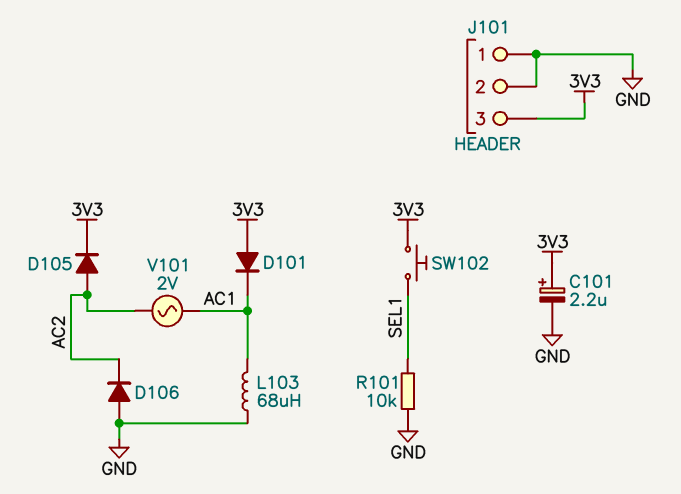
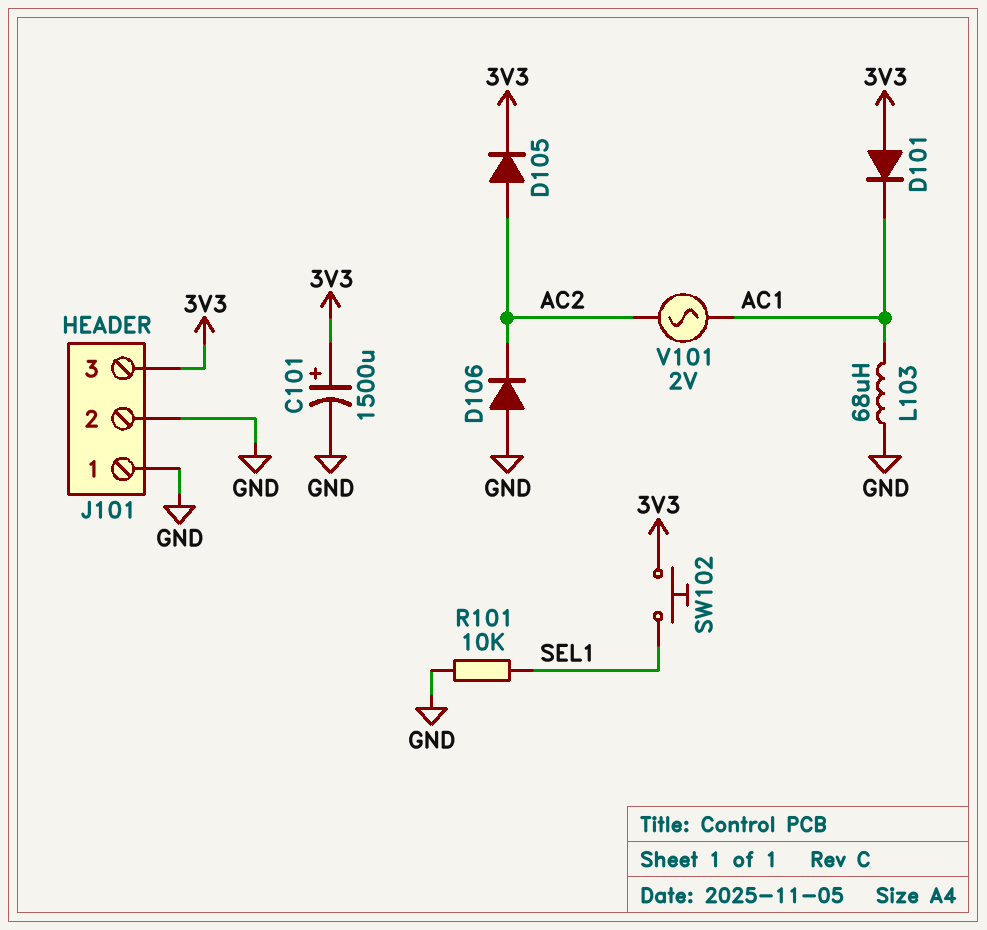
C101: 2.2uF (plus 3V3, minus GND) -> 1500uF (plus 3V3, minus GND)

